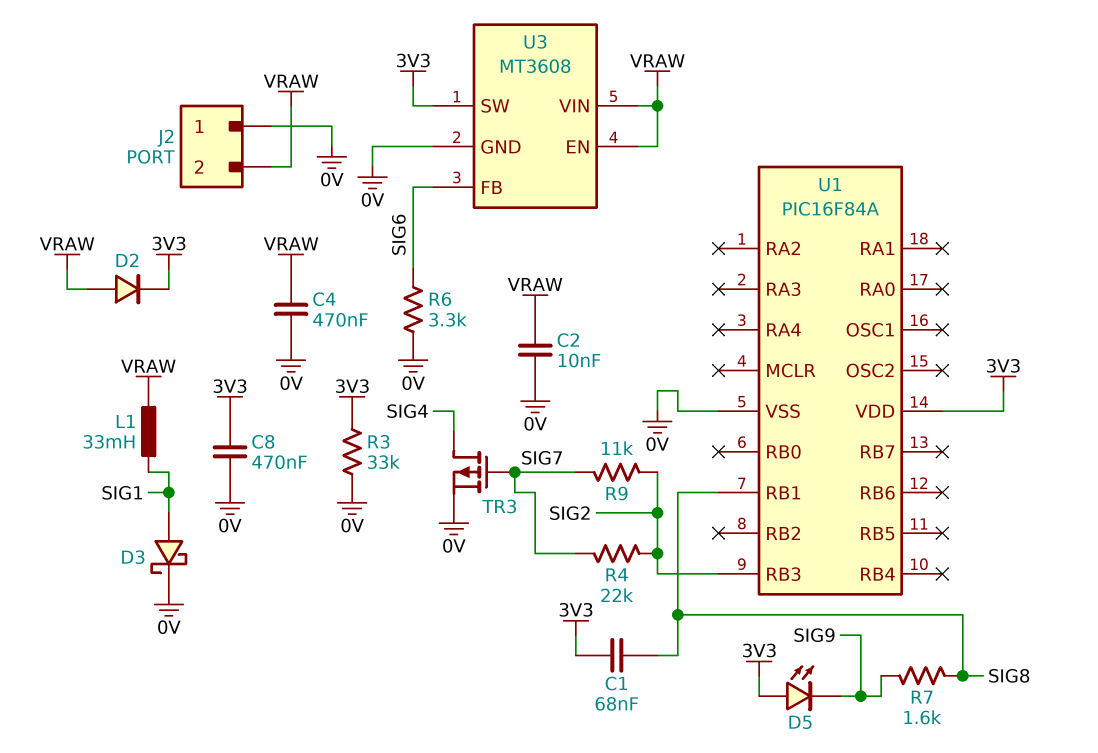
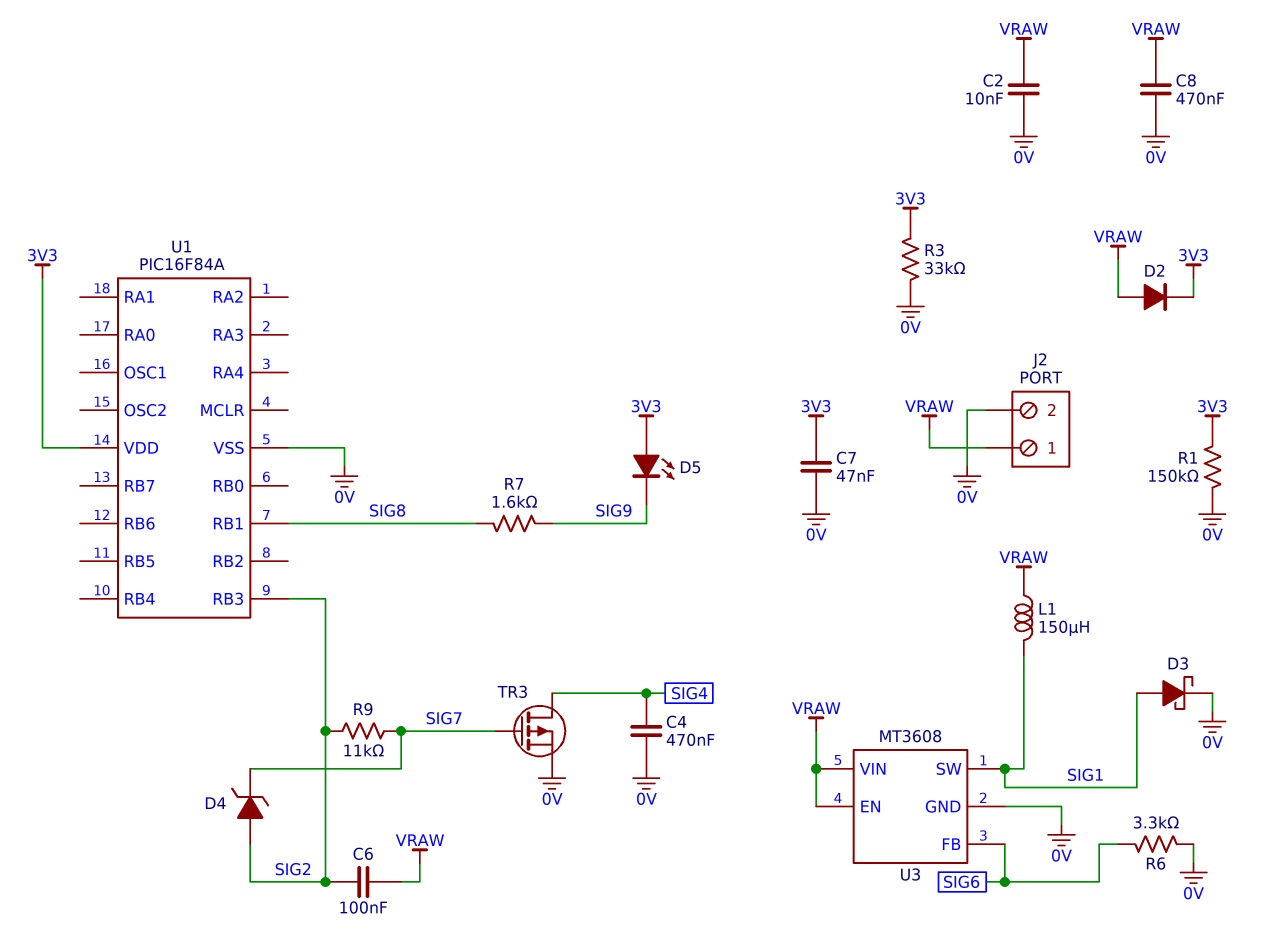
C1: 68nF (3V3, SIG8) -> none
C4: 470nF (0V, VRAW) -> 470nF (0V, SIG4)
C6: none -> 100nF (SIG2, VRAW)
C7: none -> 47nF (0V, 3V3)
C8: 470nF (0V, 3V3) -> 470nF (0V, VRAW)
D4: none -> zener (A SIG2, K SIG7)
J2 pin 1: 0V -> VRAW
J2 pin 2: VRAW -> 0V
L1: 33mH (SIG1, VRAW) -> 150uH (SIG1, VRAW)
R1: none -> 150k (0V, 3V3)
R4: 22k (SIG2, SIG7) -> none
U3 pin SW: 3V3 -> SIG1

